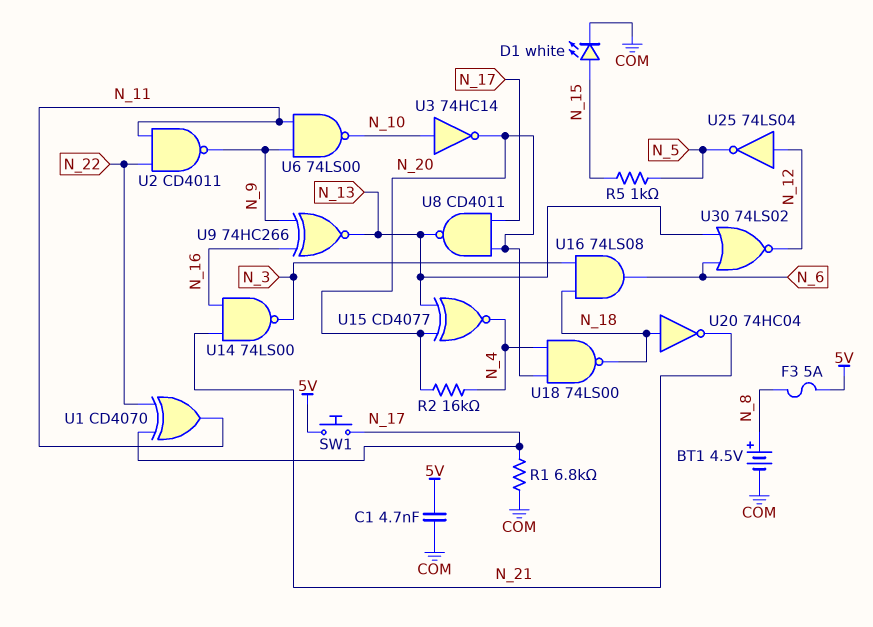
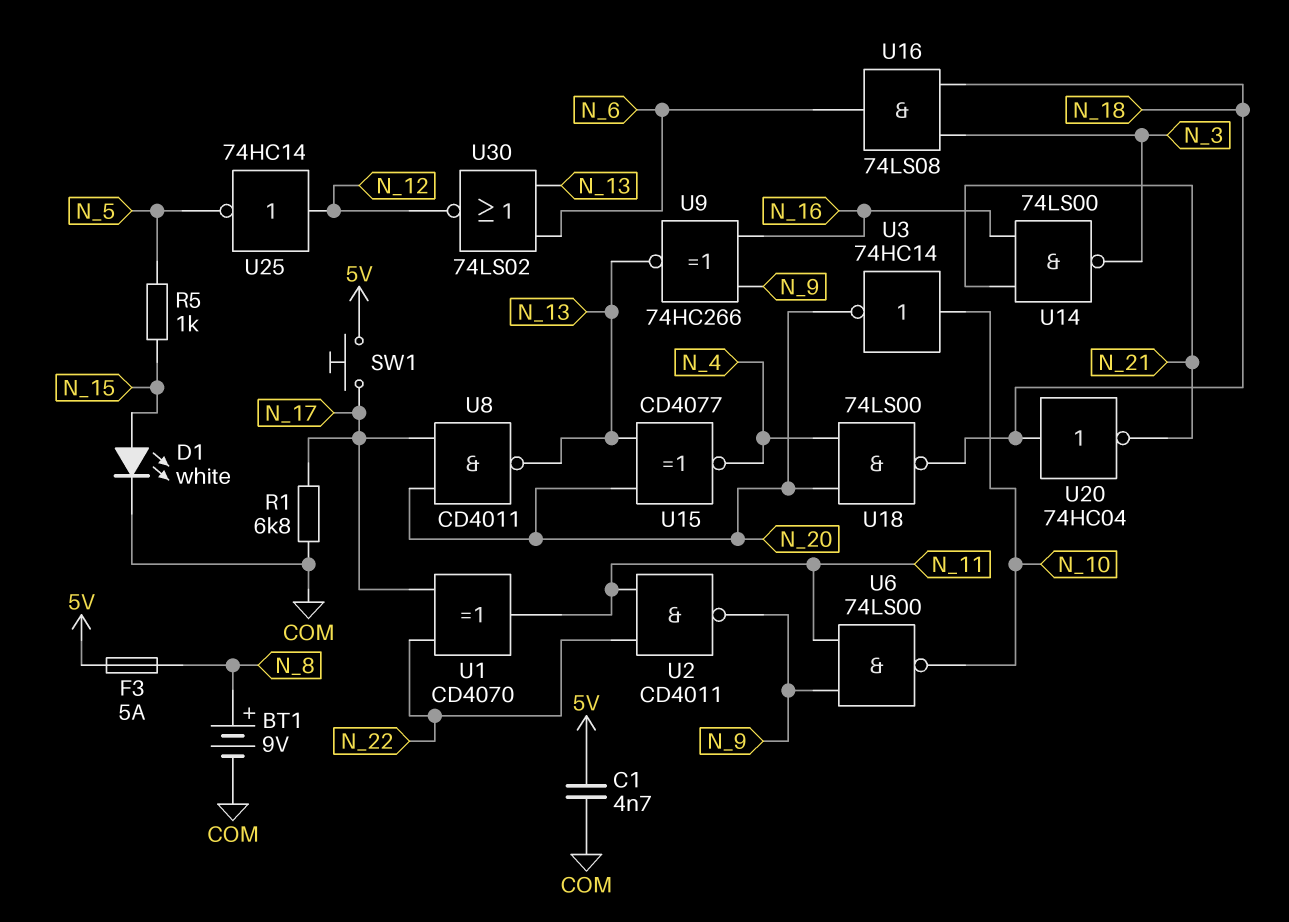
BT1: 4.5V (plus N_8, minus COM) -> 9V (plus N_8, minus COM)
R2: 16k (N_4, N_20) -> none
U25: NOT 74LS04 (in N_12, out N_5) -> NOT 74HC14 (in N_12, out N_5)

